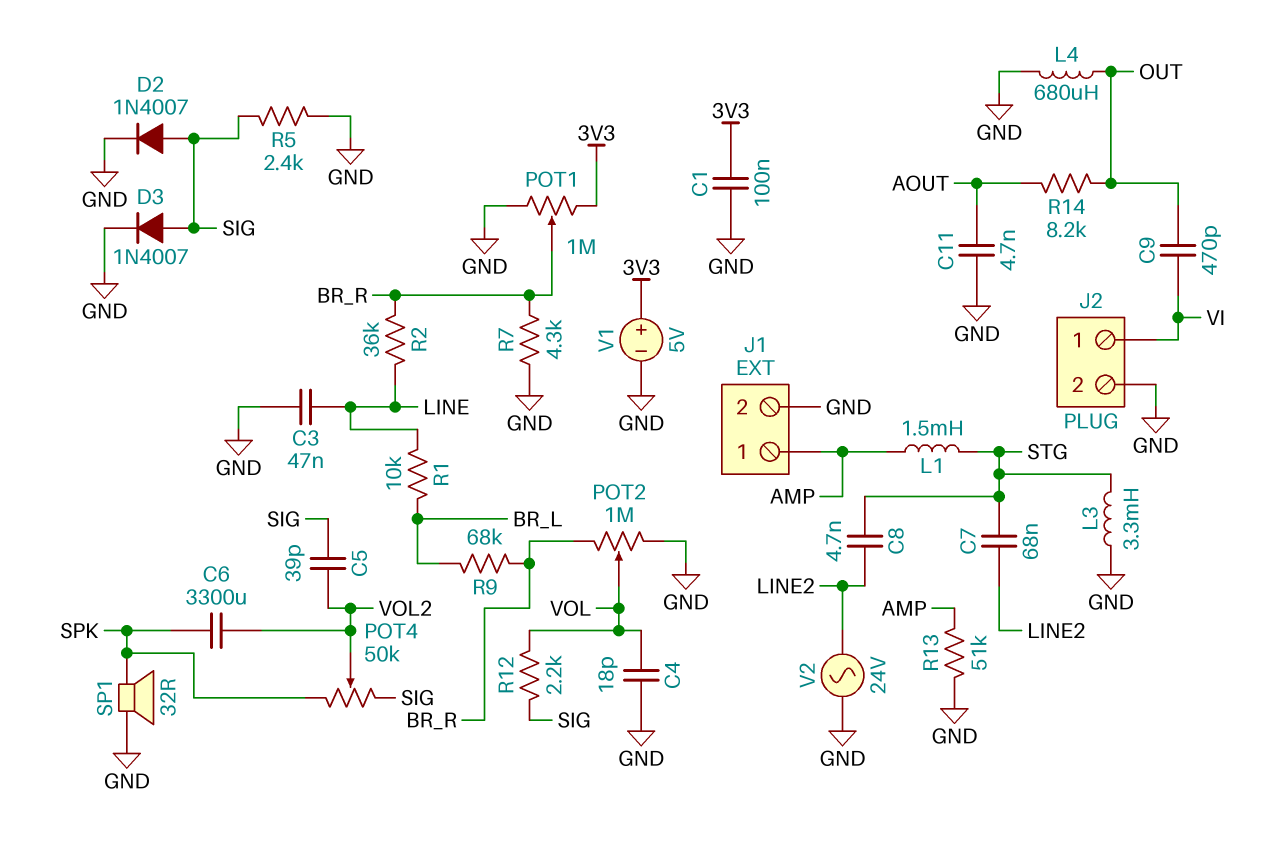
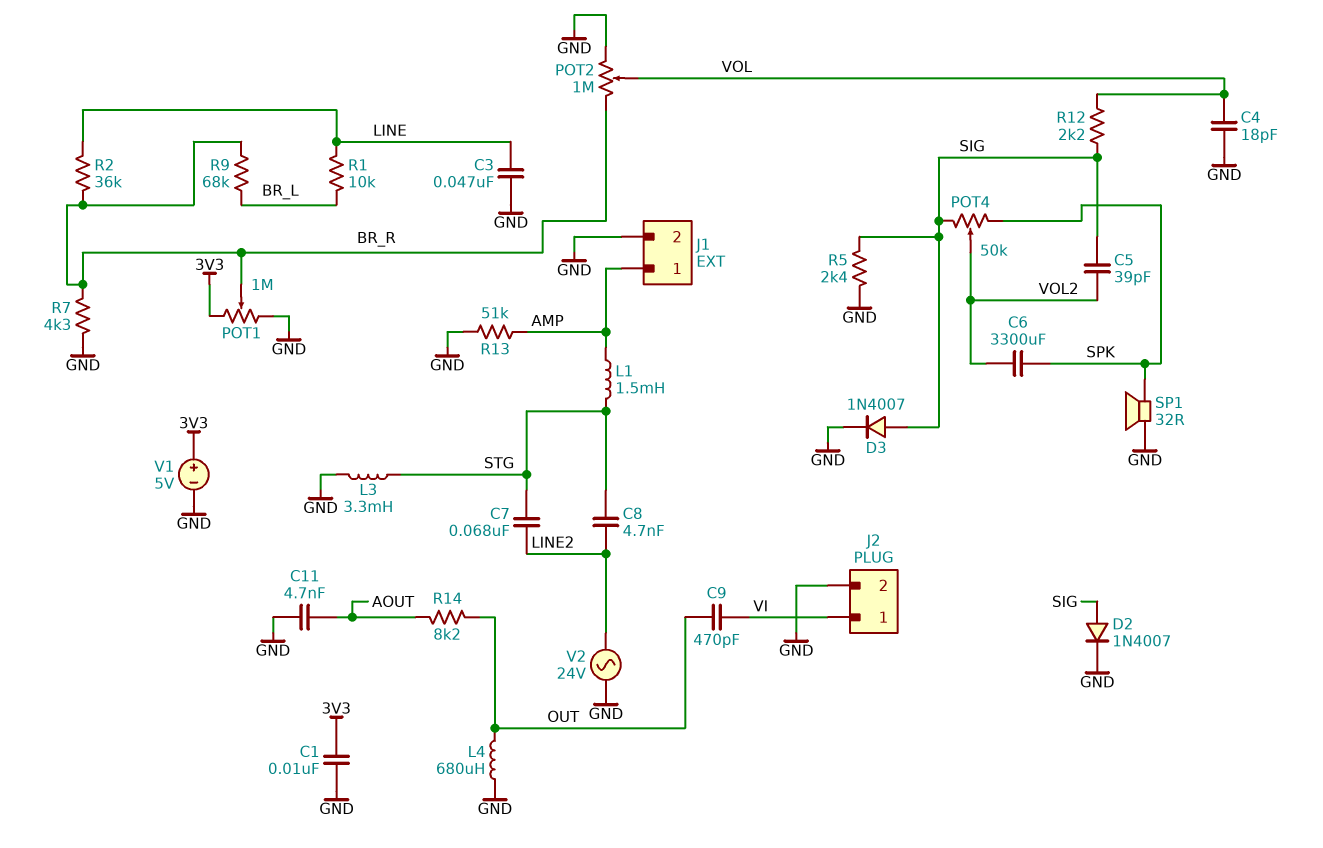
C1: 100nF (3V3, GND) -> 10nF (3V3, GND)

